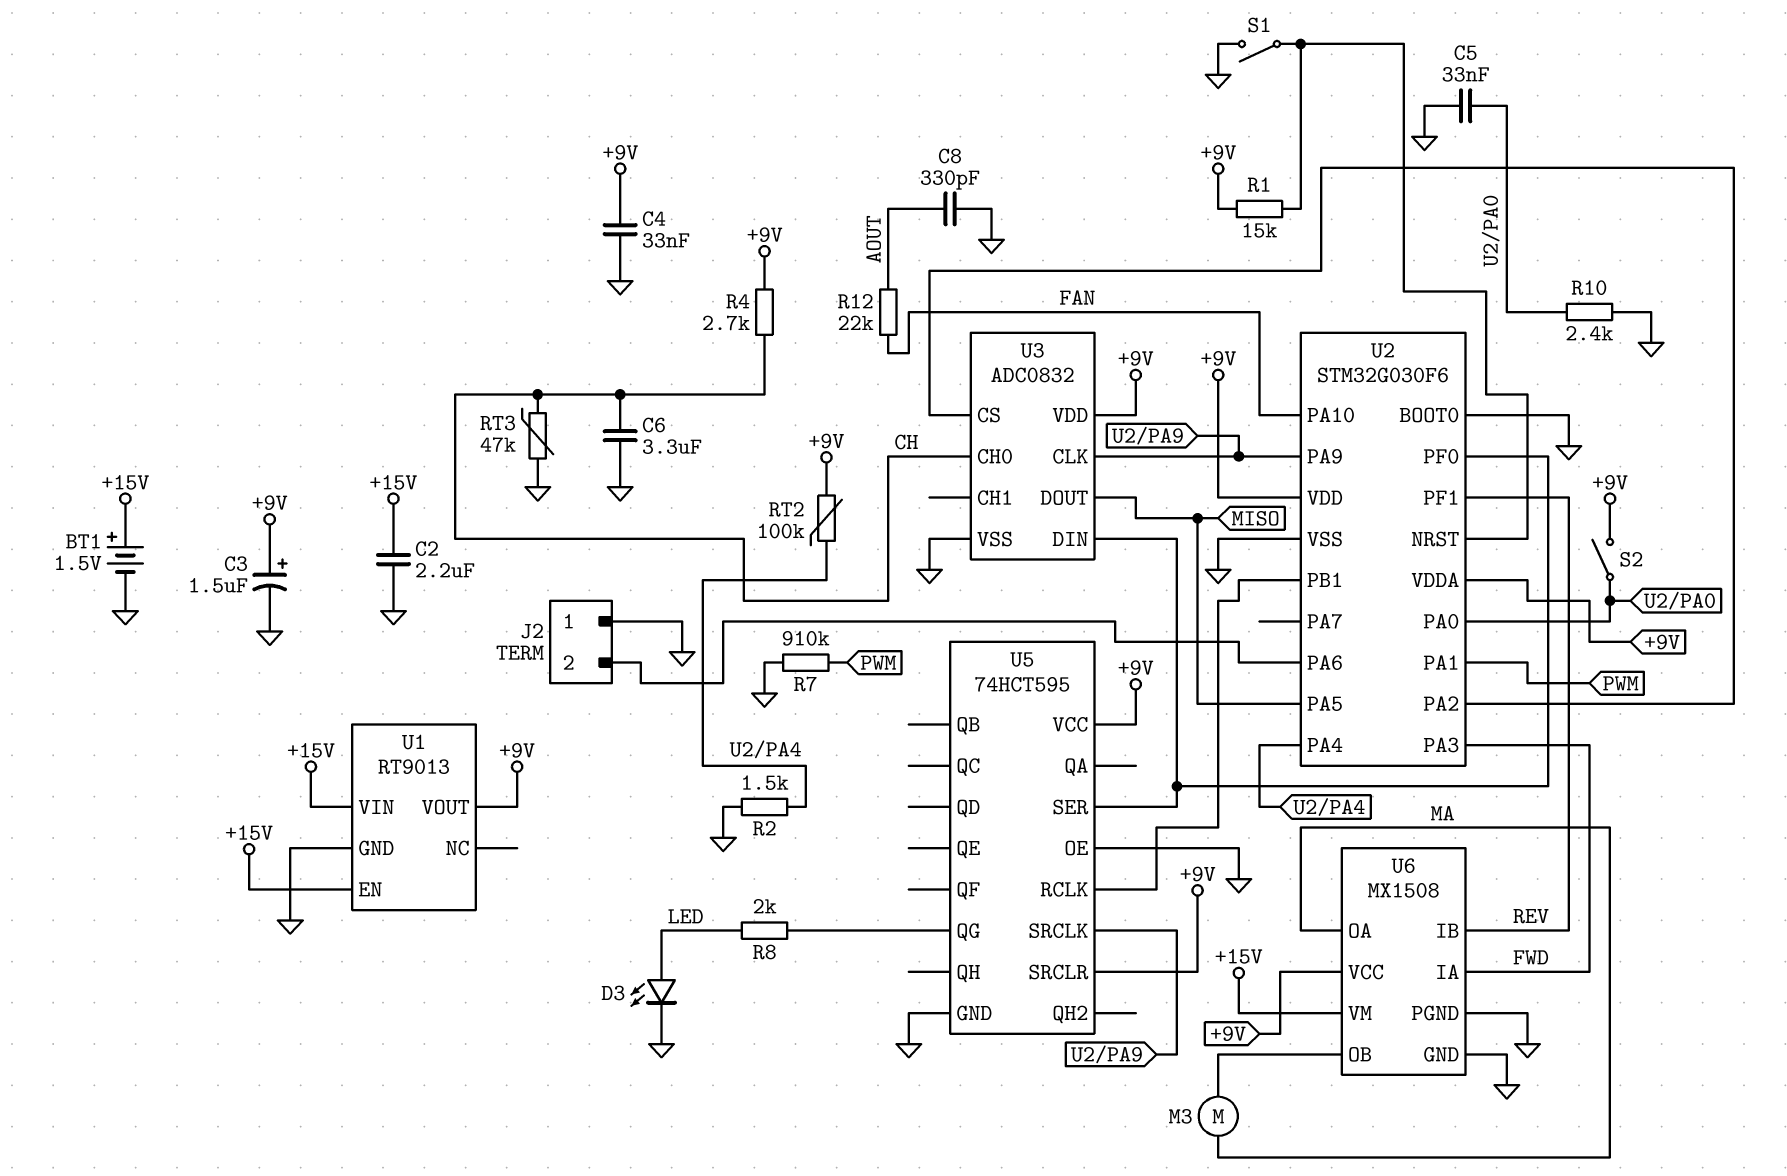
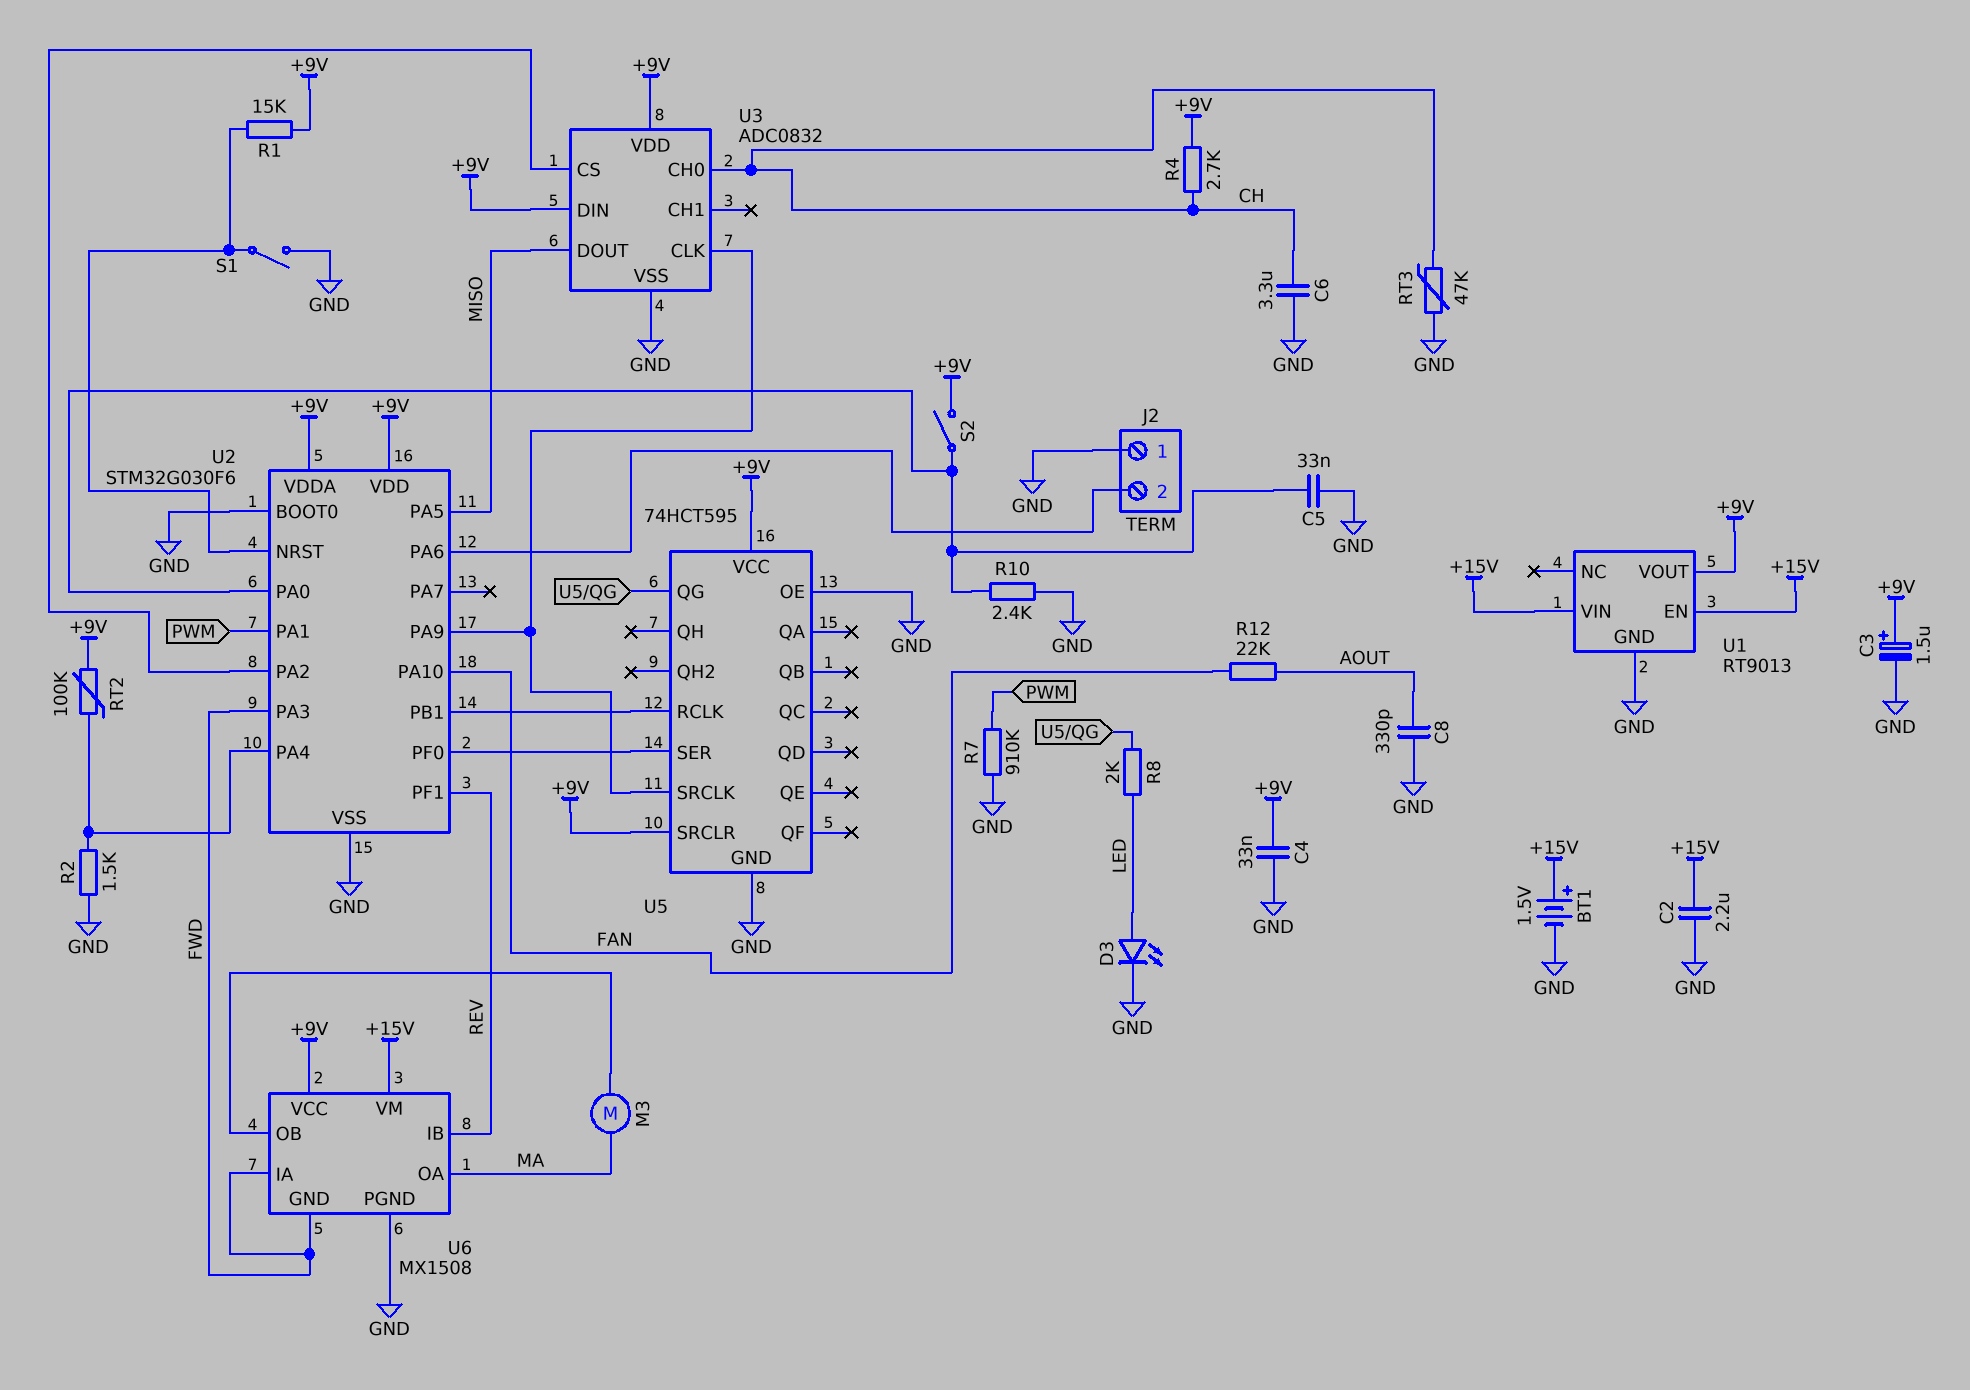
U3 pin DIN: U2/PF0 -> +9V
U6 pin GND: GND -> FWD

